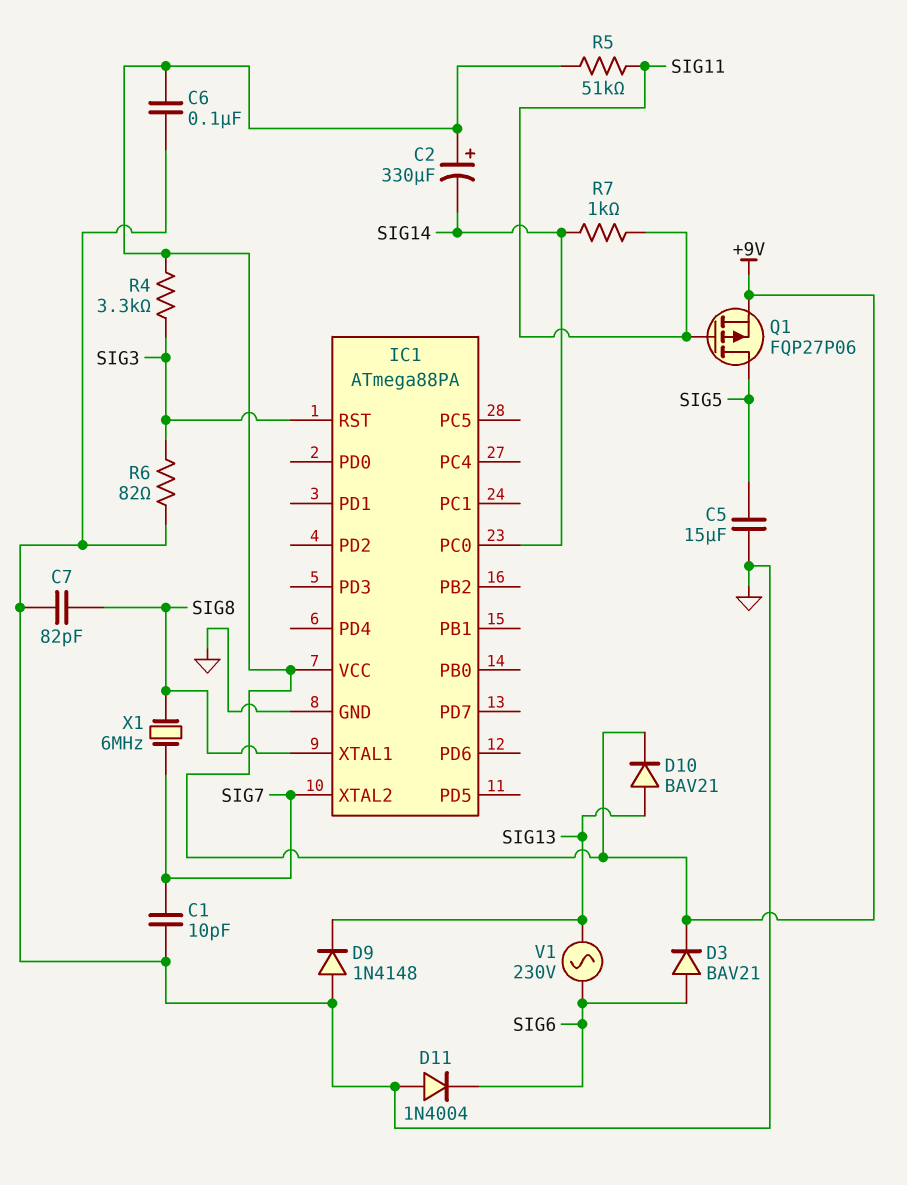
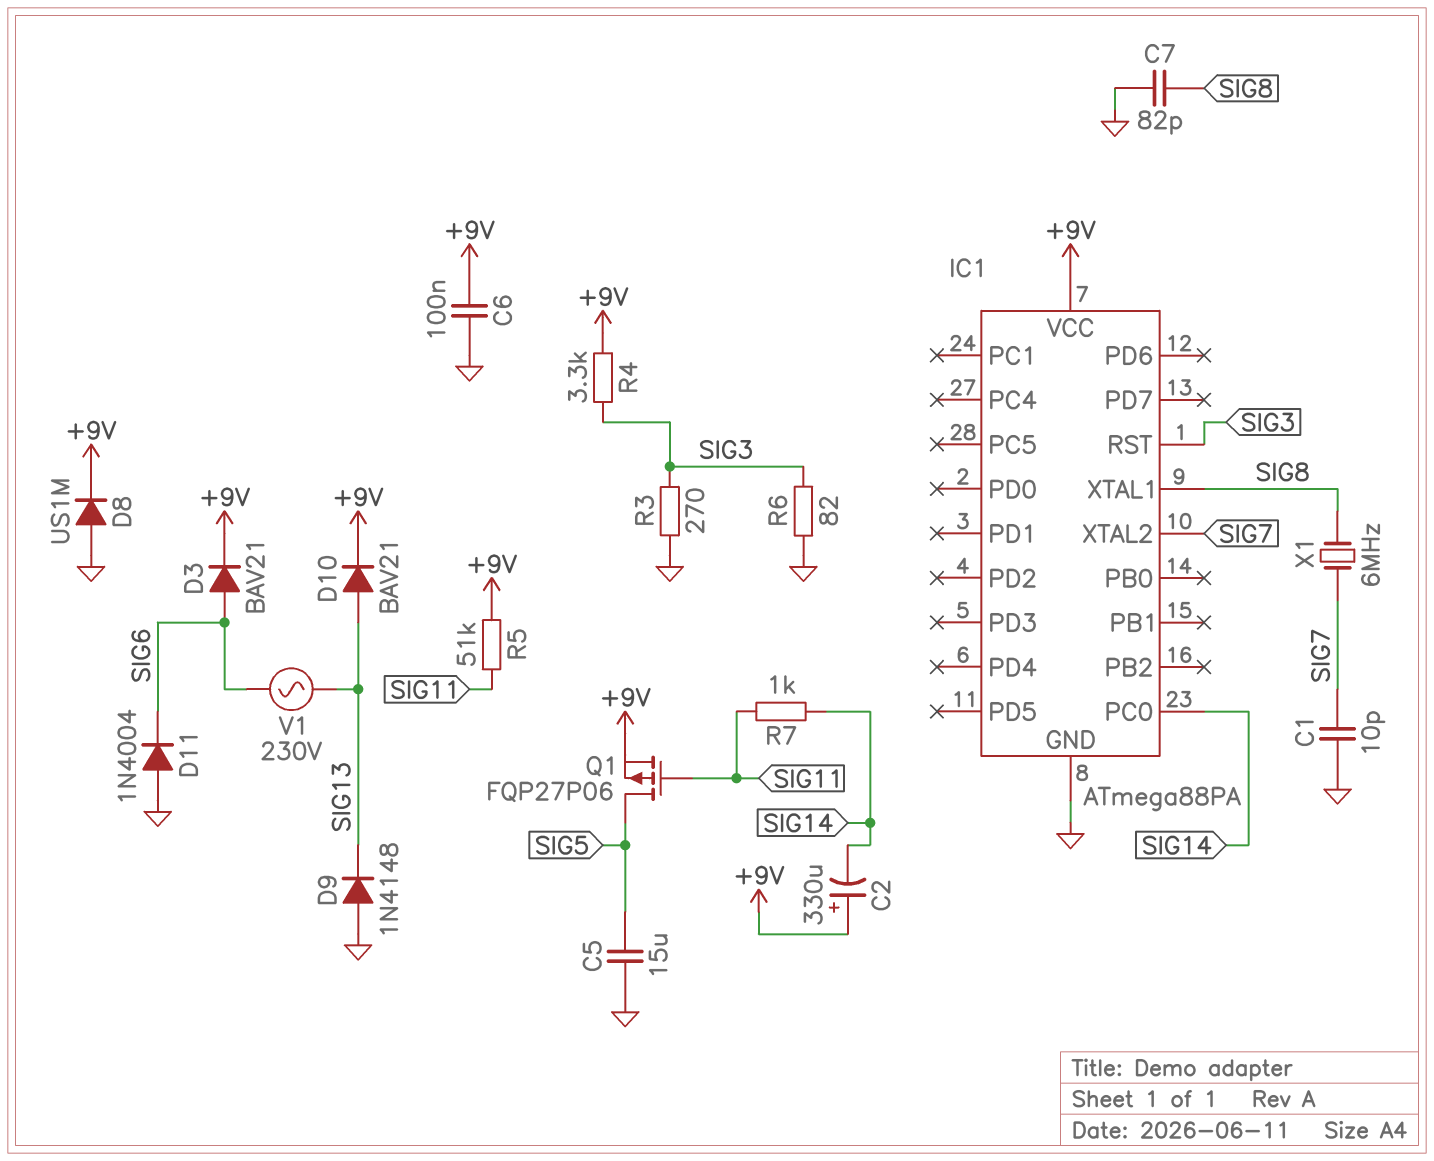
D8: none -> diode US1M (A GND, K +9V)
R3: none -> 270 (GND, SIG3)

